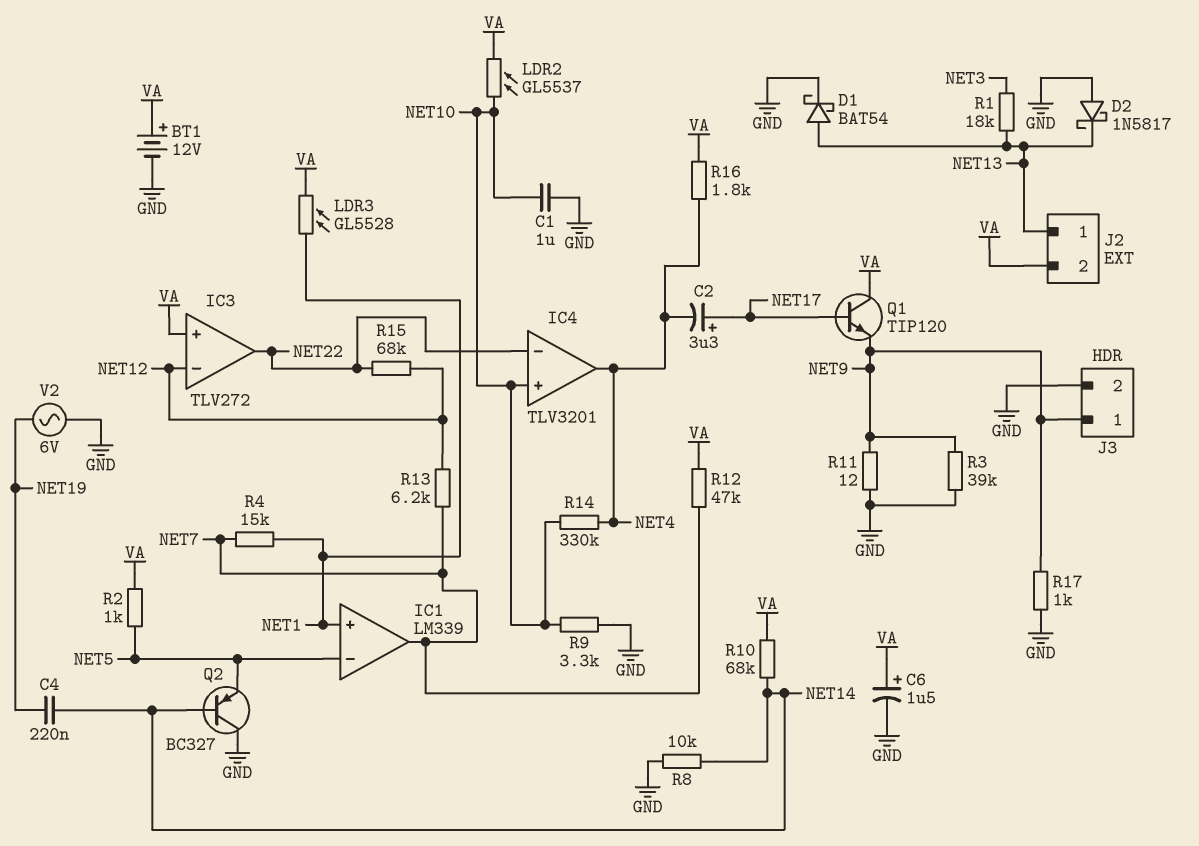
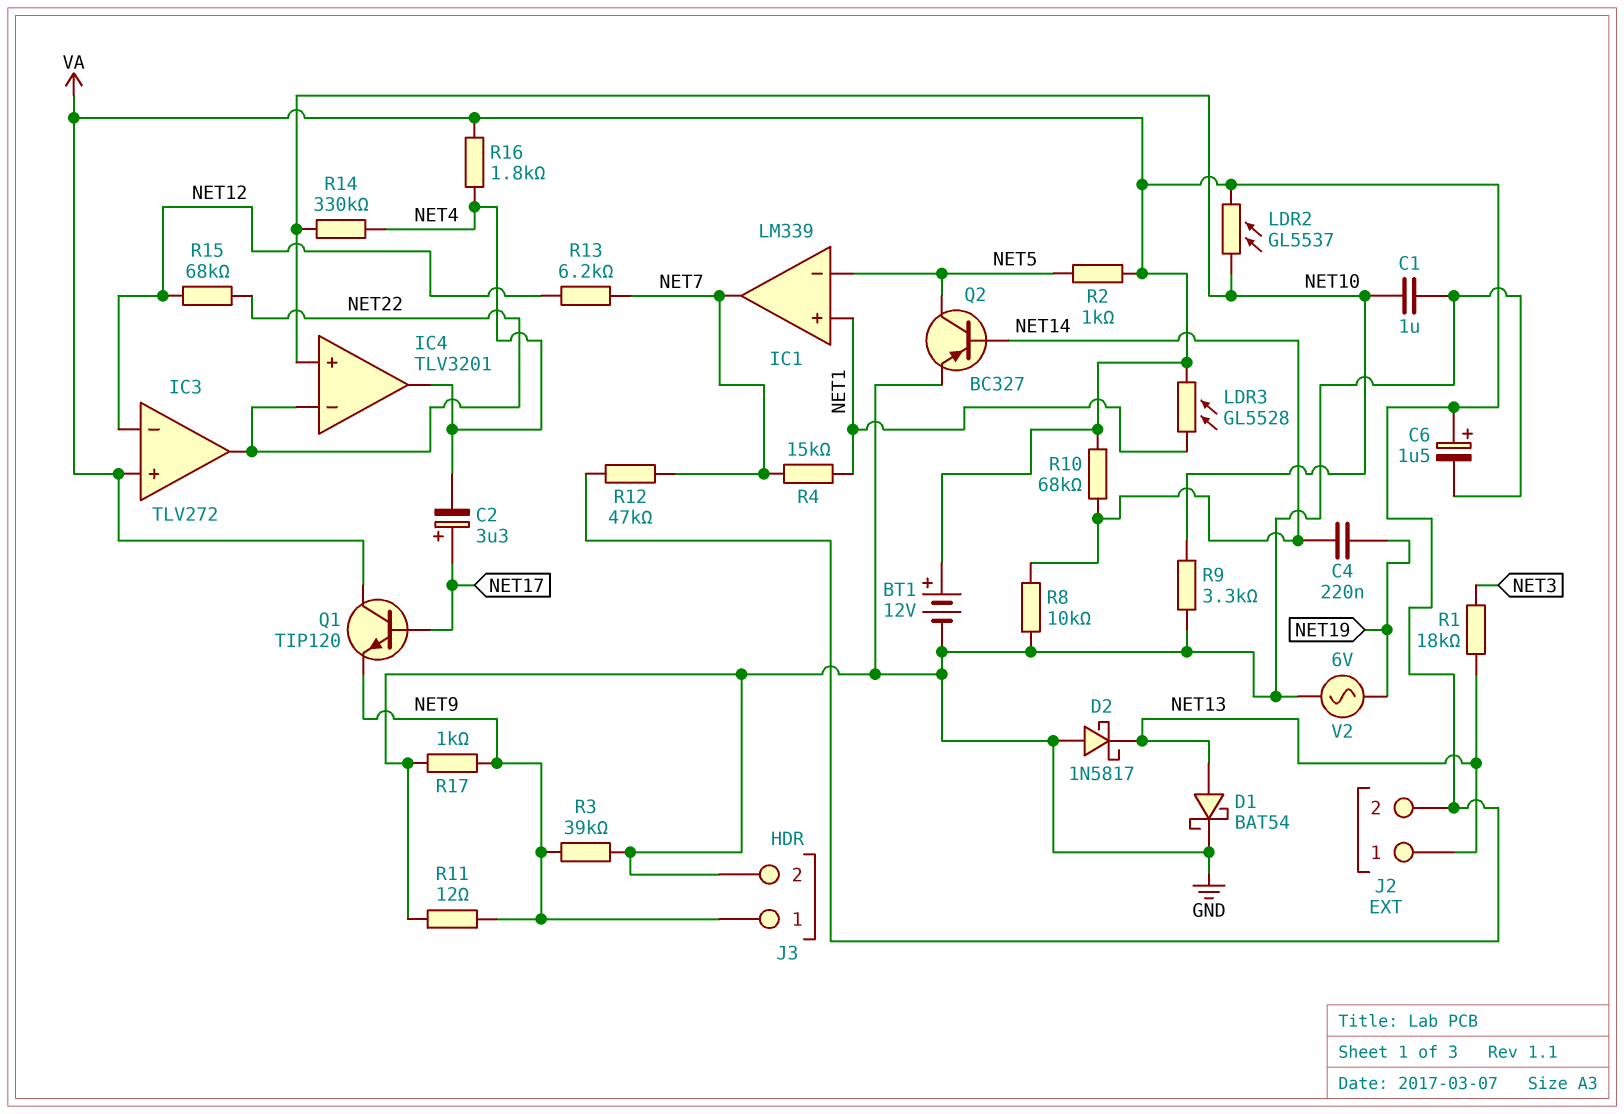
Q2: PNP BC327 (B NET14, C GND, E NET5) -> PNP BC327 (B NET14, C NET5, E GND)

